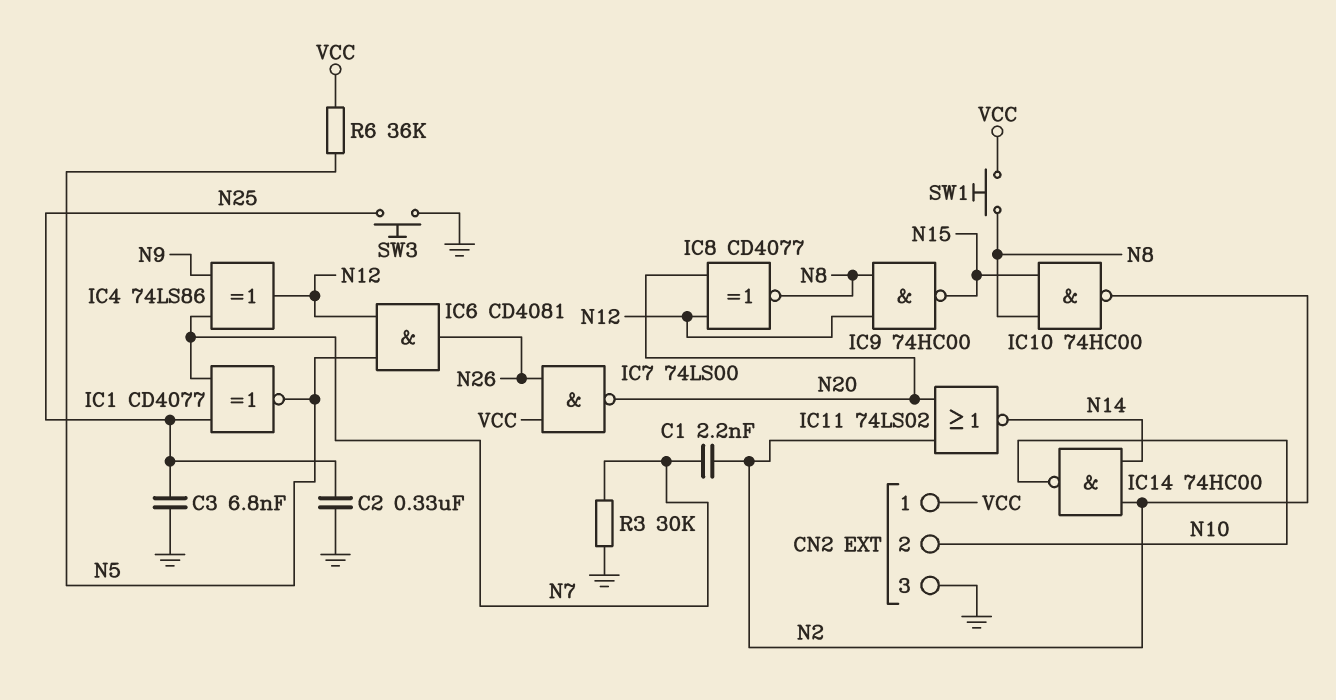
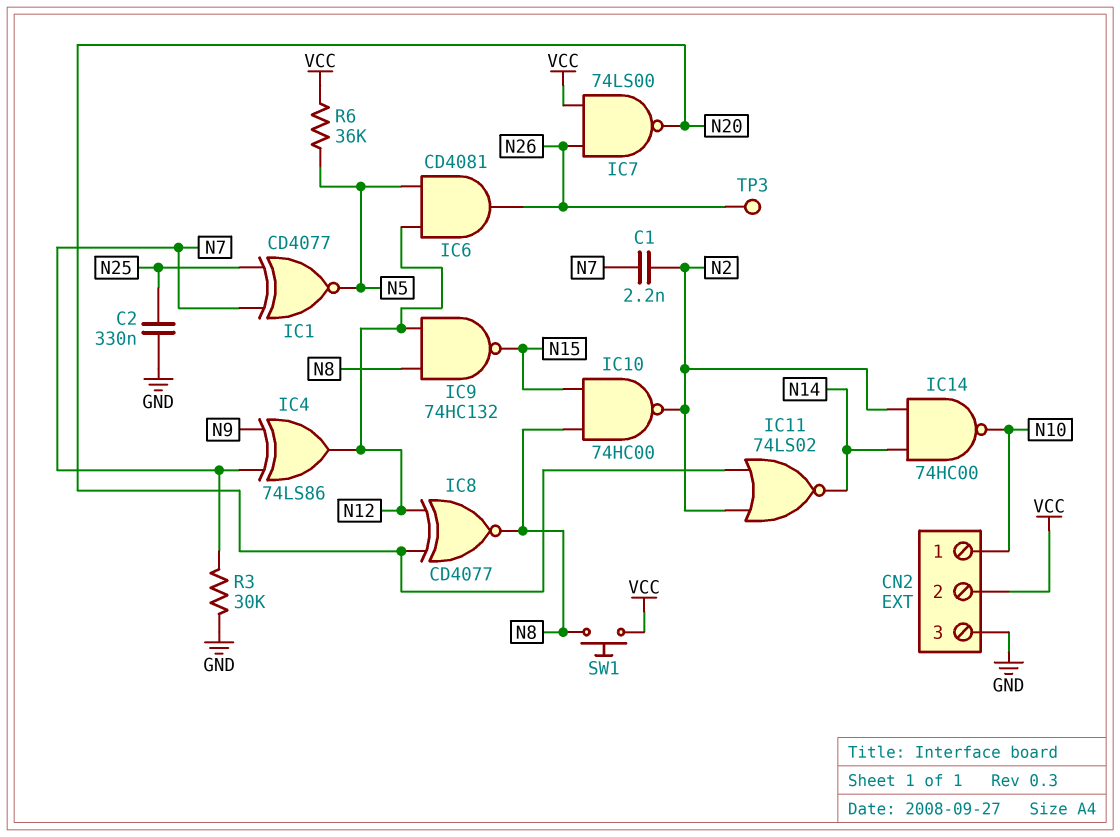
C3: 6.8nF (GND, N25) -> none
CN2 pin 1: VCC -> N10
CN2 pin 2: N10 -> VCC
IC9: NAND 74HC00 (in N8, in N12, out N15) -> NAND 74HC132 (in N8, in N12, out N15)
SW3: button (GND, N25) -> none
TP3: none -> test point (N26)

